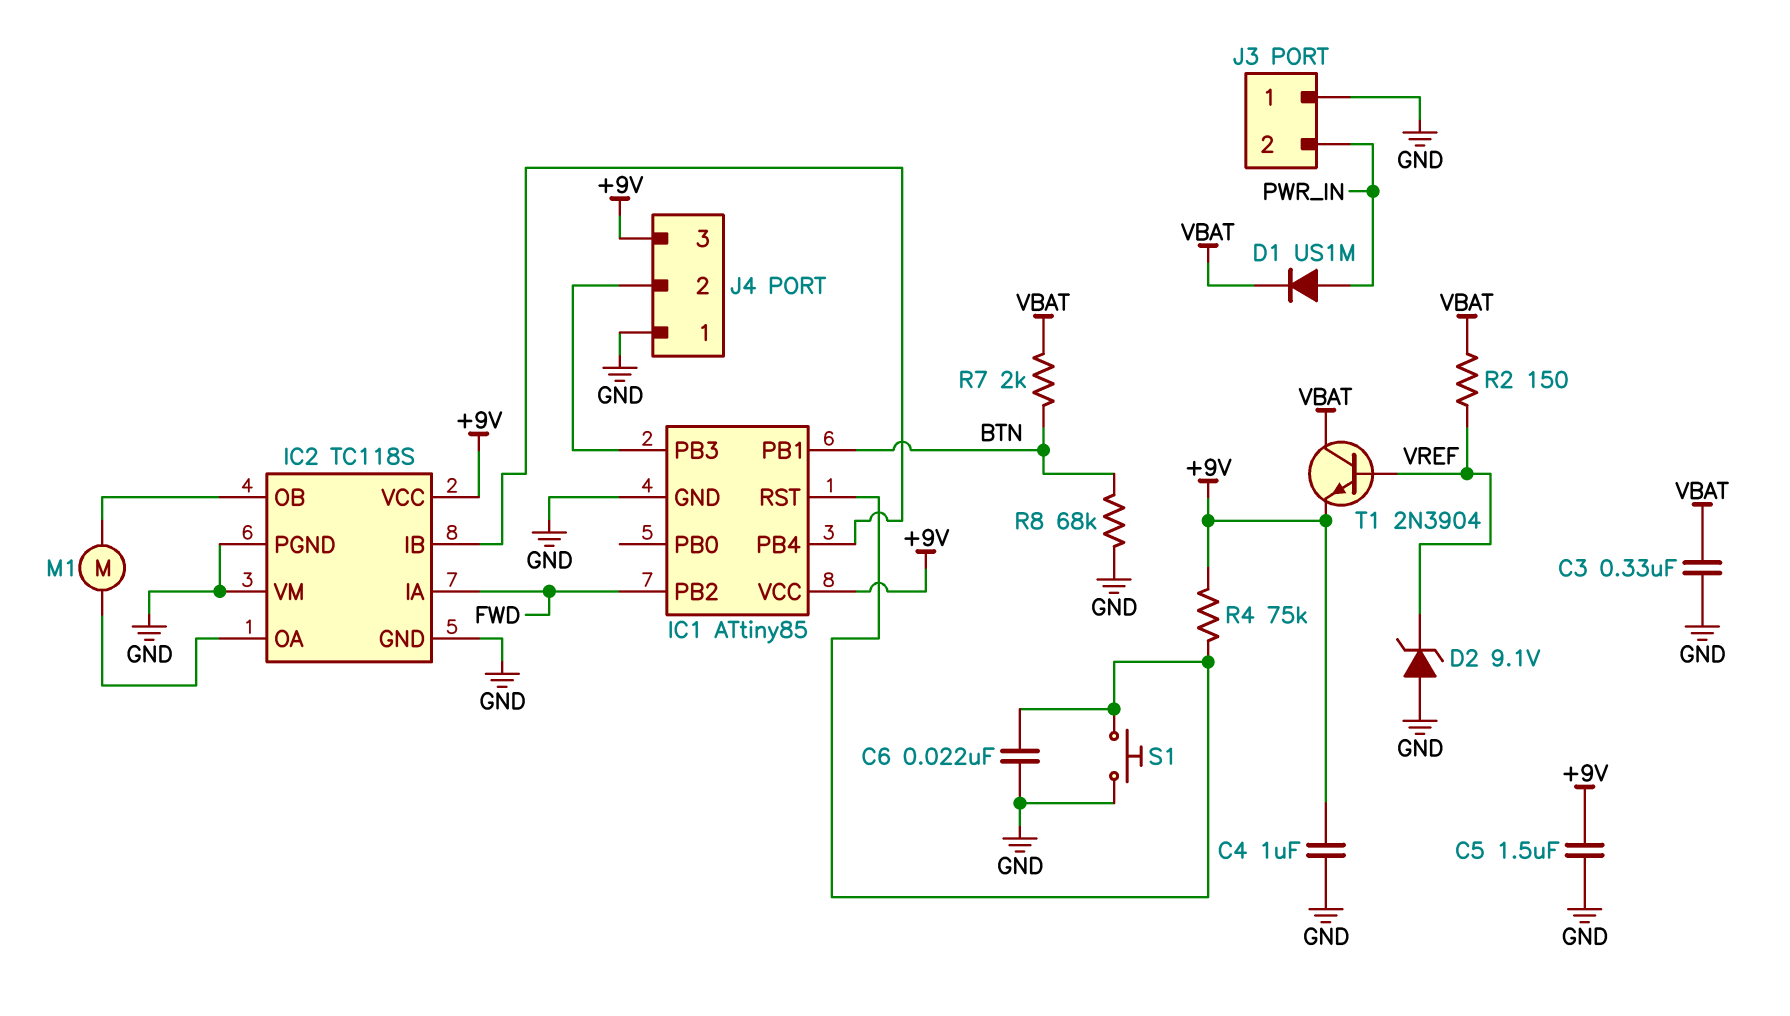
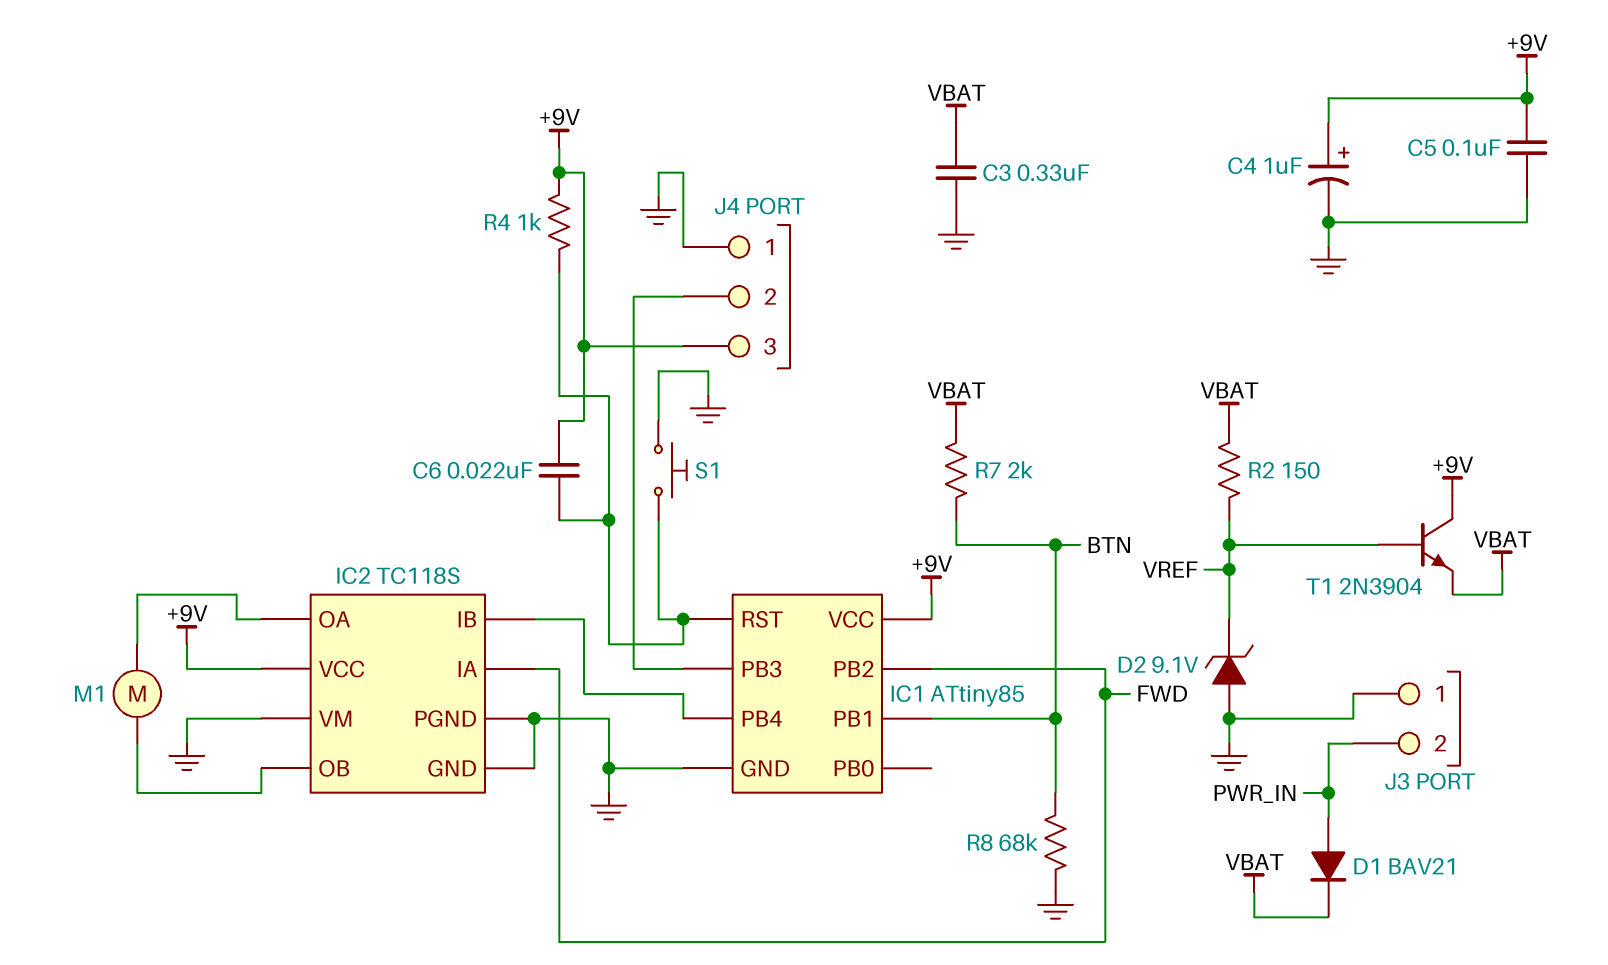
C4: 1uF (+9V, GND) -> 1uF (plus +9V, minus GND)
C5: 1.5uF (+9V, GND) -> 100nF (+9V, GND)
C6: 22nF (GND, IC1/RST) -> 22nF (+9V, IC1/RST)
D1: diode US1M (A PWR_IN, K VBAT) -> diode BAV21 (A PWR_IN, K VBAT)
R4: 75k (+9V, IC1/RST) -> 1k (+9V, IC1/RST)
T1: NPN 2N3904 (B VREF, C VBAT, E +9V) -> NPN 2N3904 (B VREF, C +9V, E VBAT)

